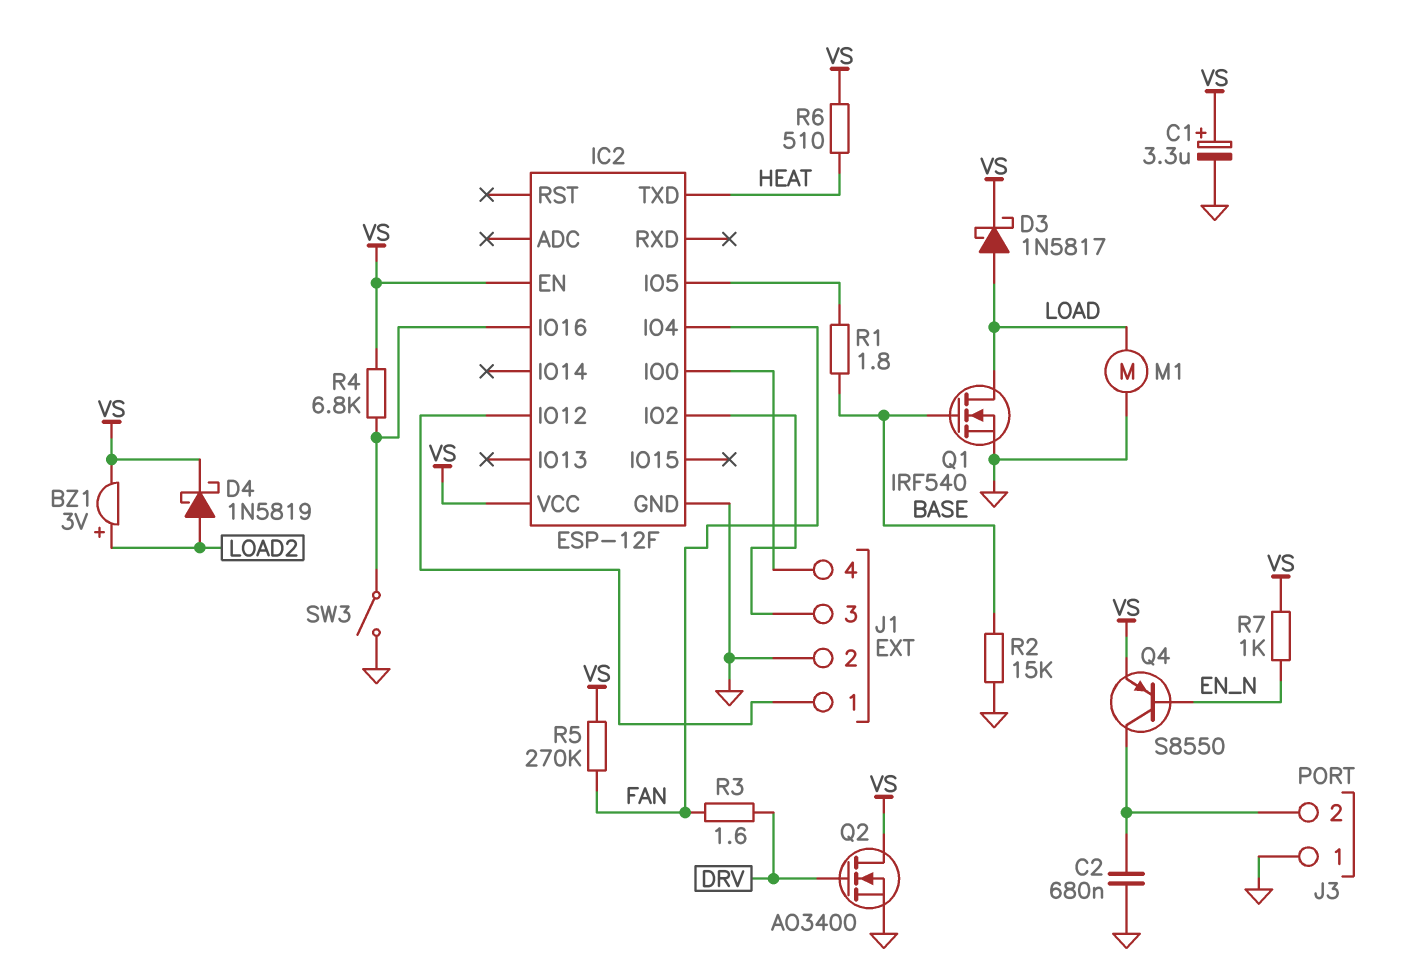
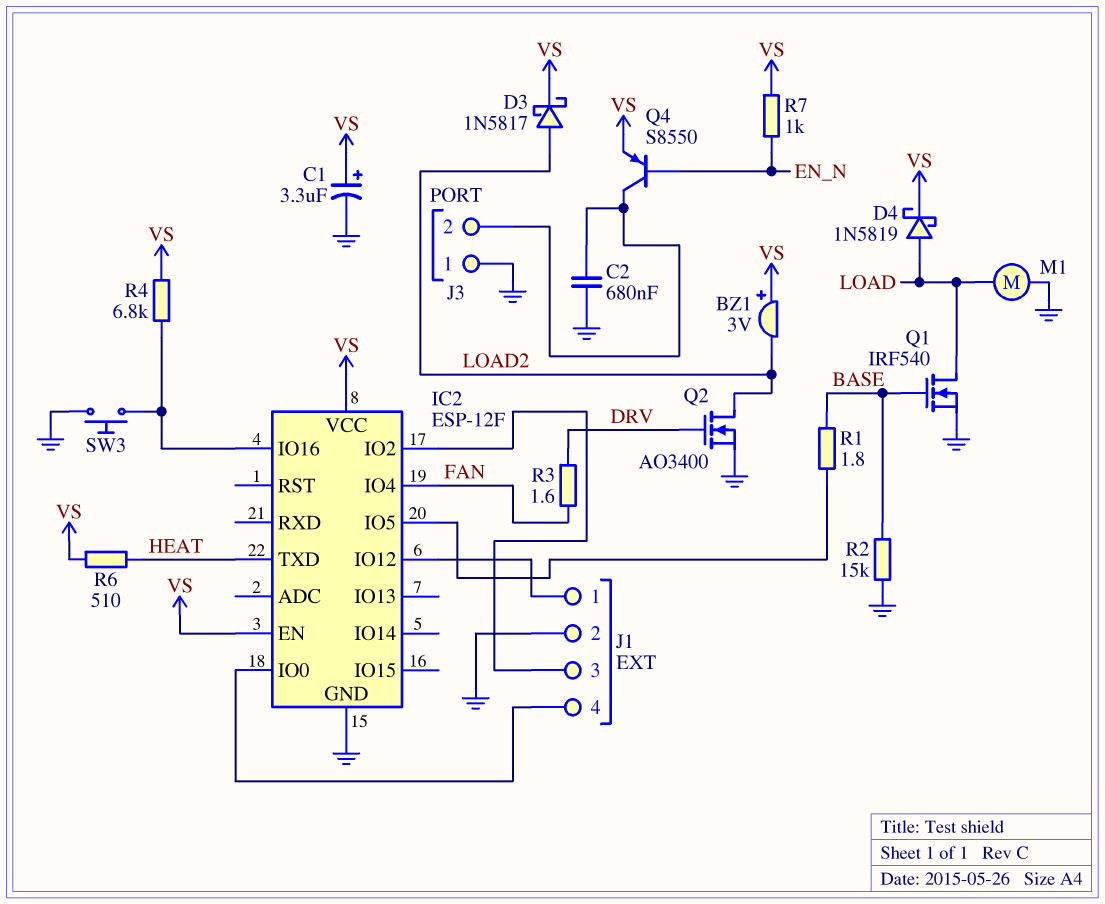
BZ1: buzzer 3V (plus LOAD2, minus VS) -> buzzer 3V (plus VS, minus LOAD2)
D3: schottky 1N5817 (A LOAD, K VS) -> schottky 1N5817 (A LOAD2, K VS)
D4: schottky 1N5819 (A LOAD2, K VS) -> schottky 1N5819 (A LOAD, K VS)
Q2: NMOS AO3400 (G DRV, D VS, S GND) -> NMOS AO3400 (G DRV, D LOAD2, S GND)
R5: 270k (FAN, VS) -> none
SW3: switch (GND, IC2/IO16) -> button (GND, IC2/IO16)

